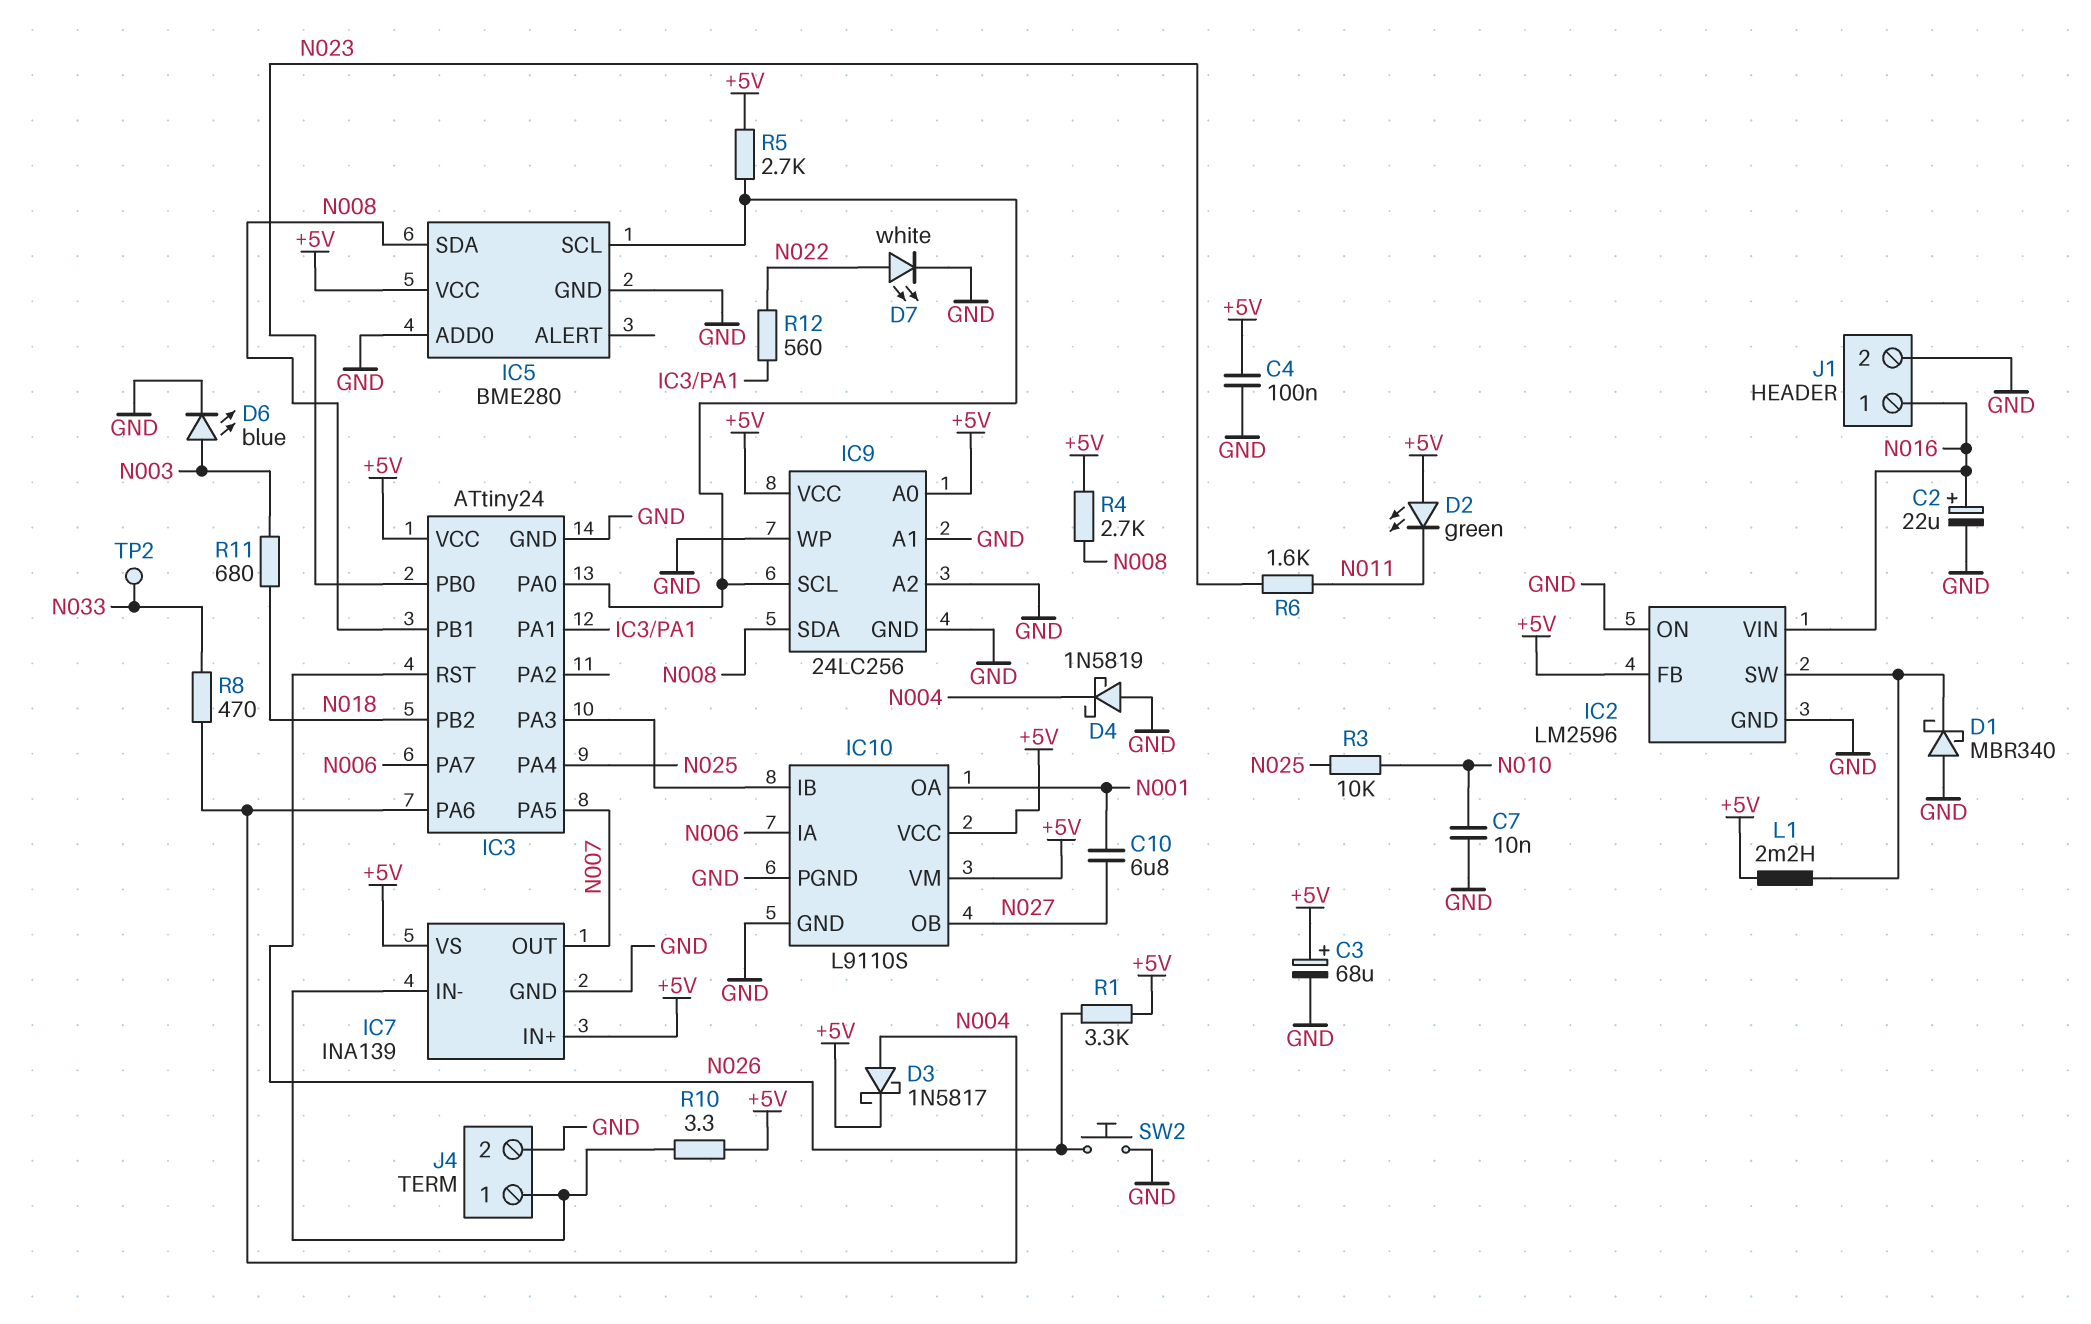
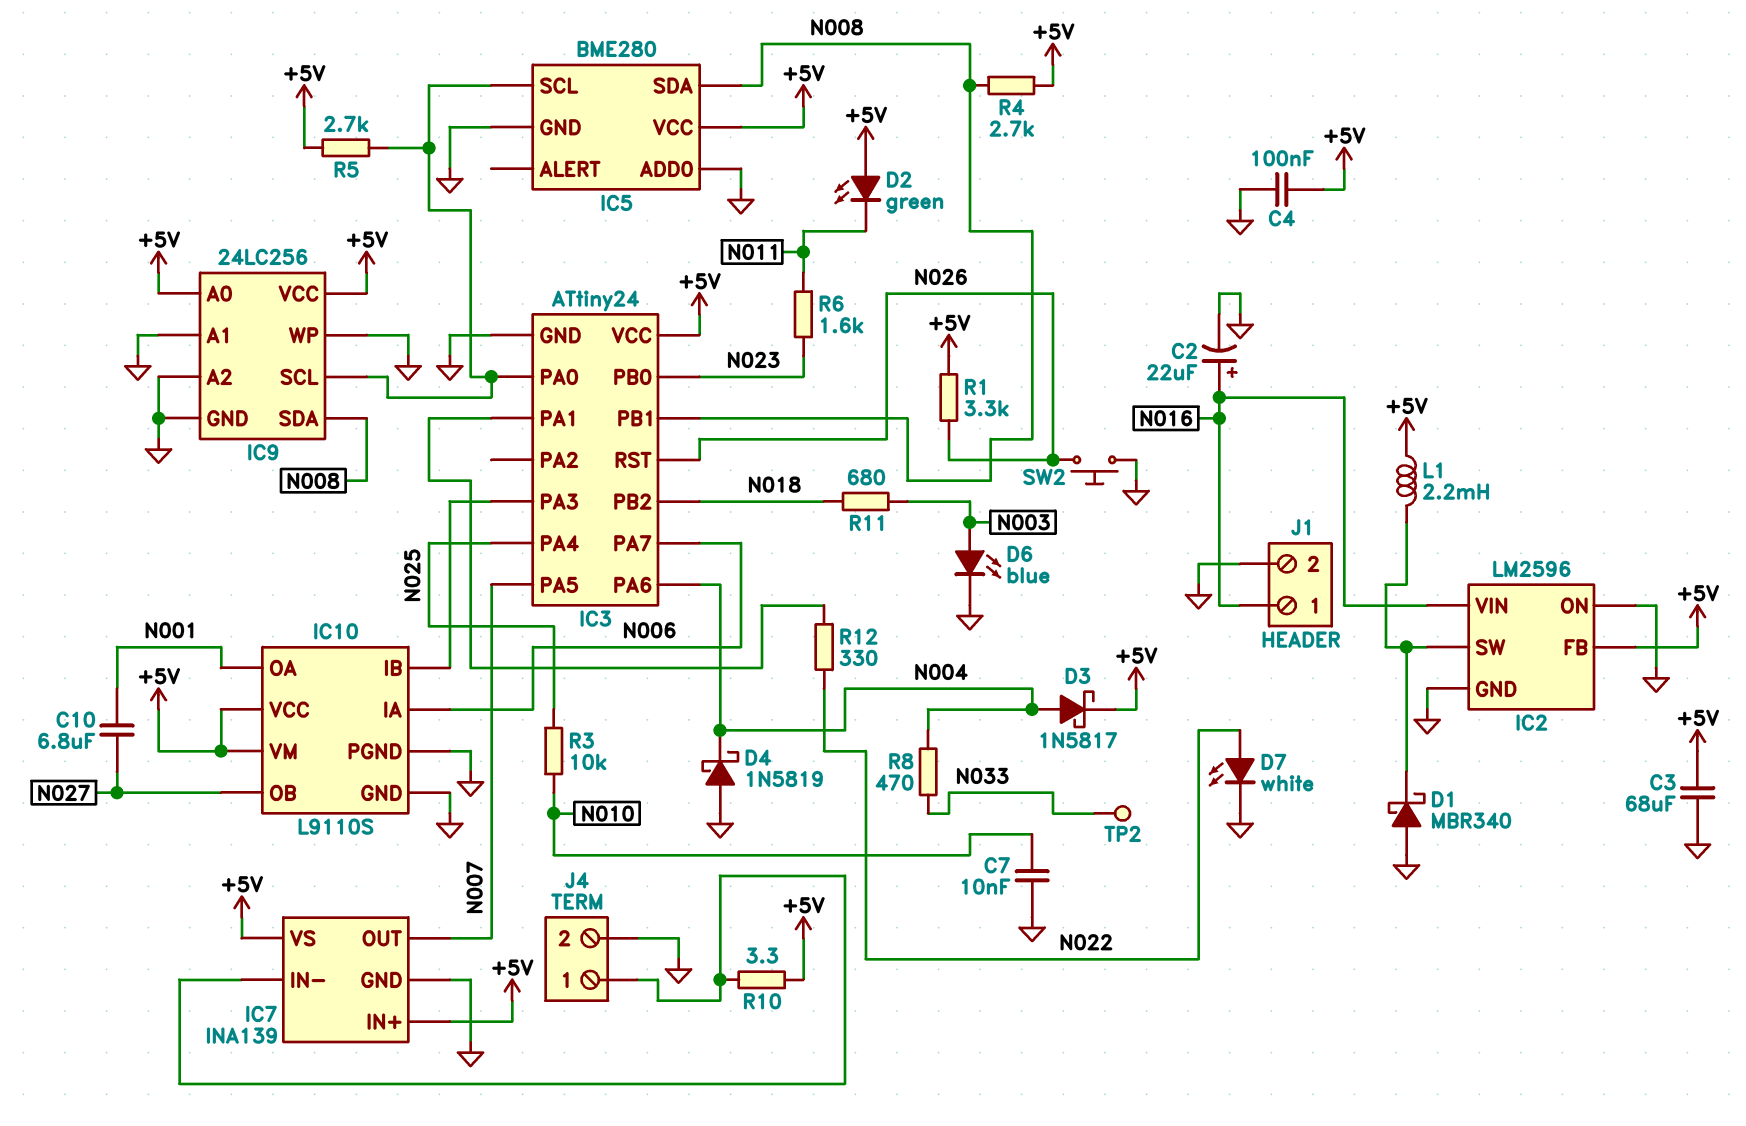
C3: 68uF (plus +5V, minus GND) -> 68uF (+5V, GND)
R12: 560 (IC3/PA1, N022) -> 330 (IC3/PA1, N022)

